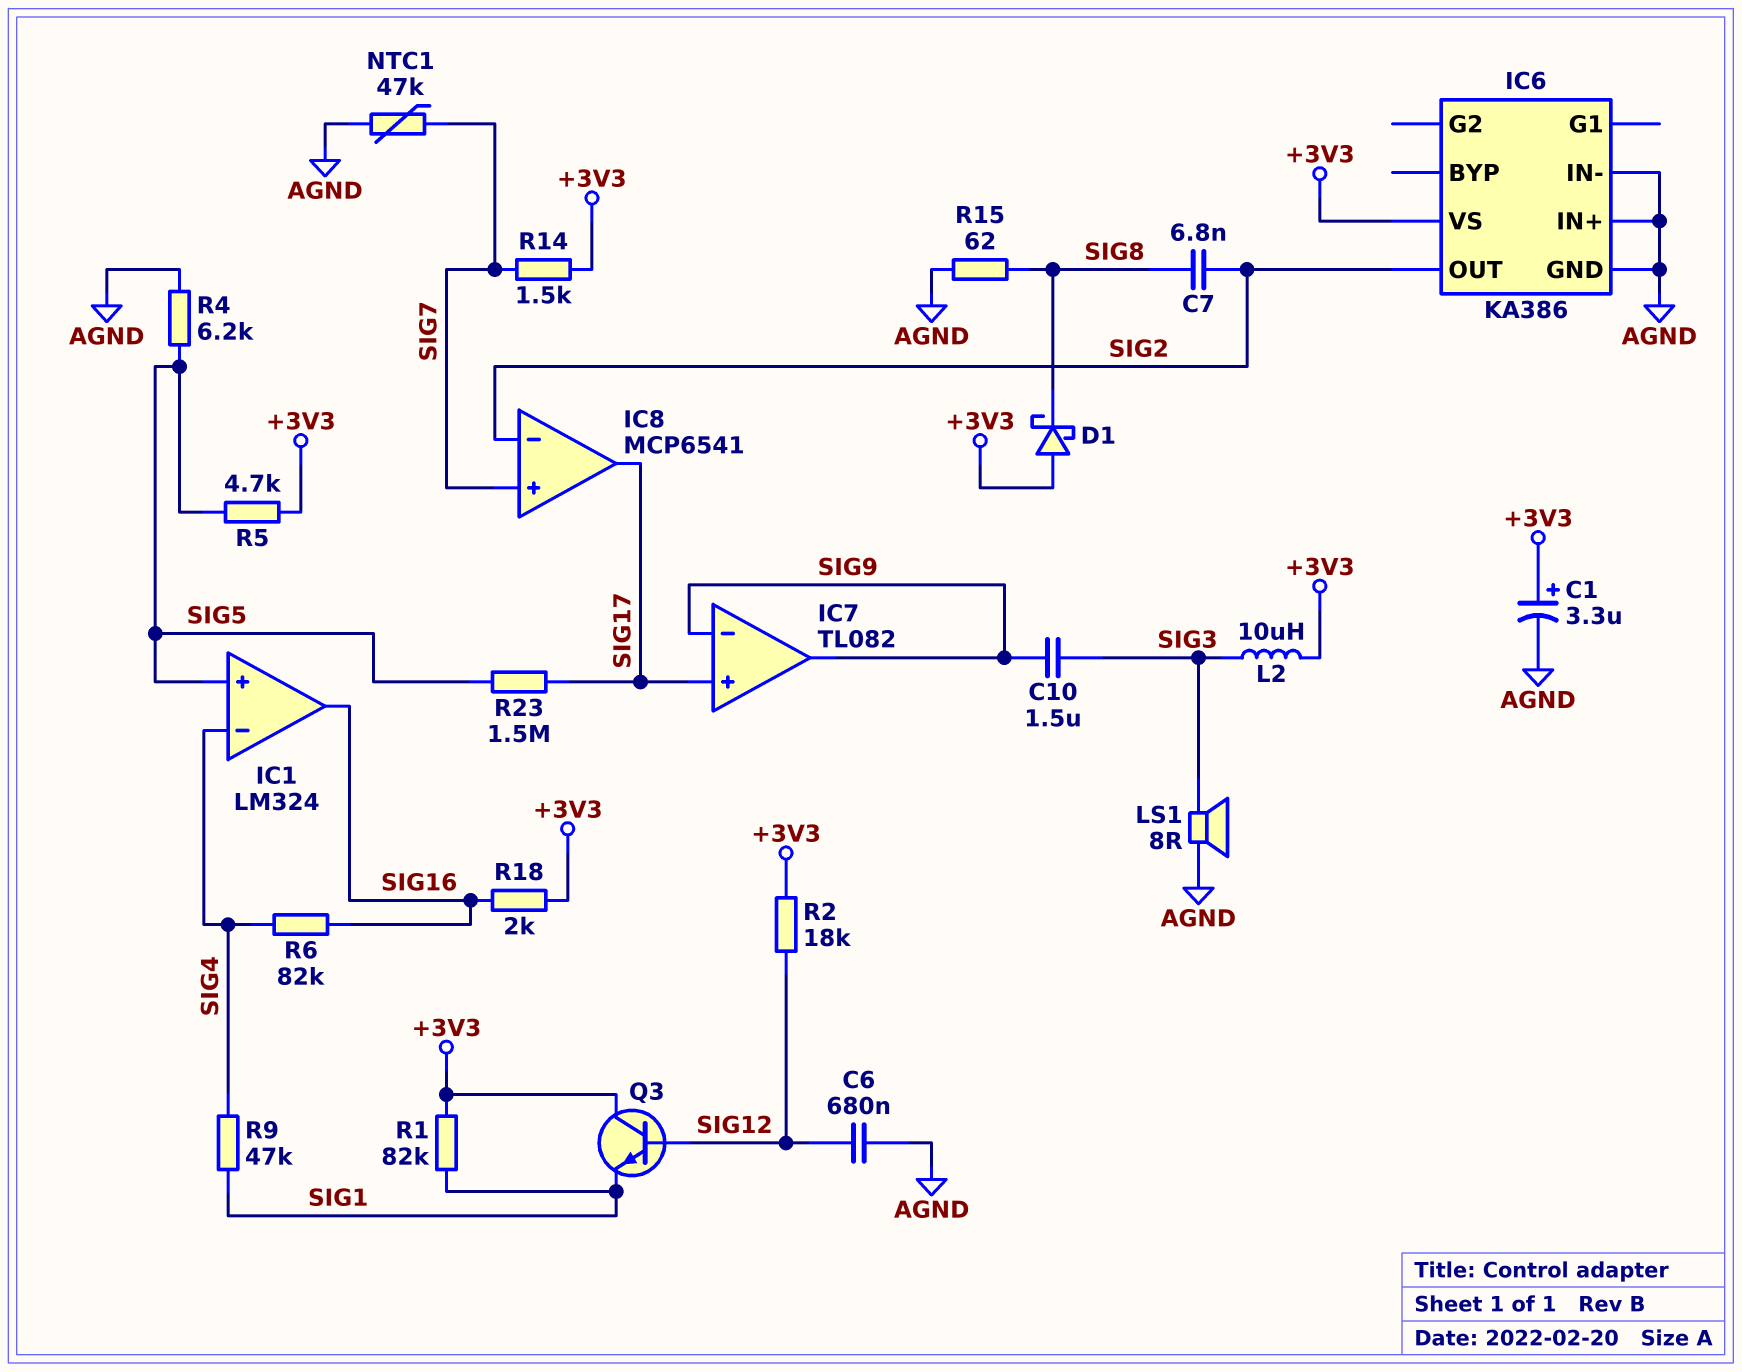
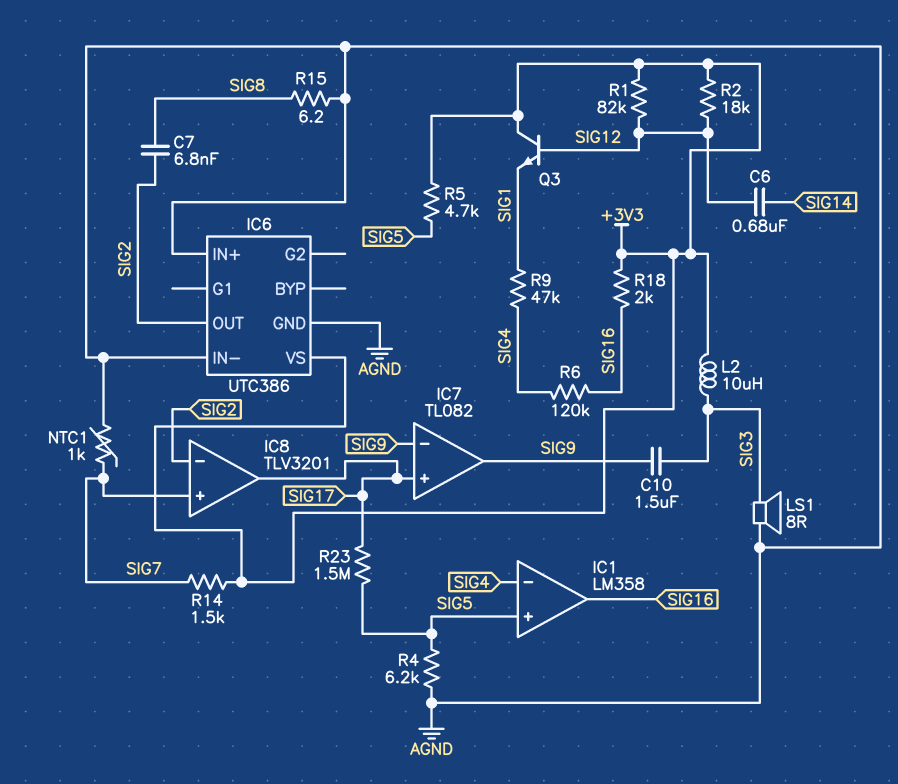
C1: 3.3uF (plus +3V3, minus AGND) -> none
C6: 680nF (AGND, SIG12) -> 680nF (SIG12, SIG14)
D1: schottky (A +3V3, K SIG8) -> none
IC1: LM324 -> LM358
IC6: KA386 -> UTC386
IC8: MCP6541 -> TLV3201
NTC1: 47k (AGND, SIG7) -> 1k (AGND, SIG7)
R1: 82k (+3V3, SIG1) -> 82k (+3V3, SIG12)
R6: 82k (SIG4, SIG16) -> 120k (SIG4, SIG16)
R15: 62 (AGND, SIG8) -> 6.2 (AGND, SIG8)

